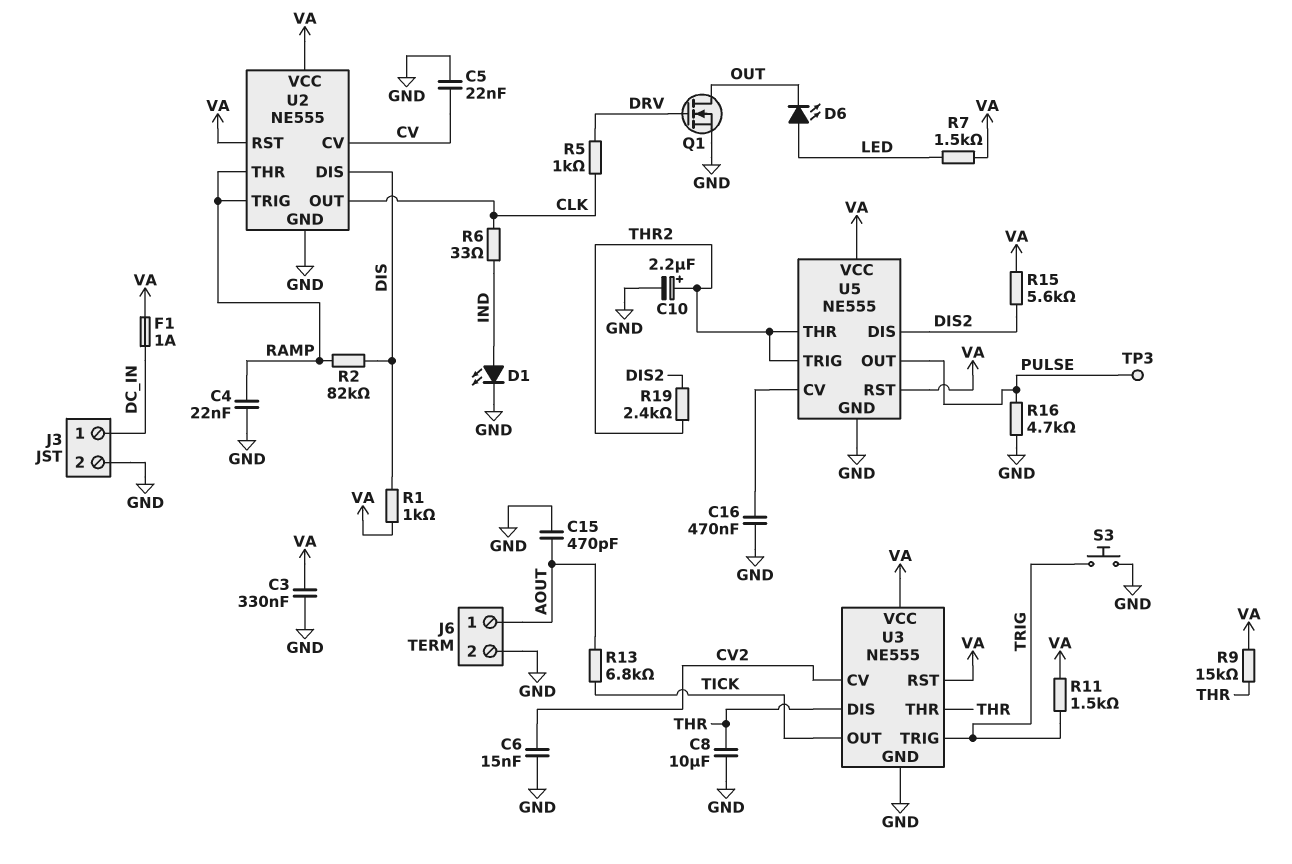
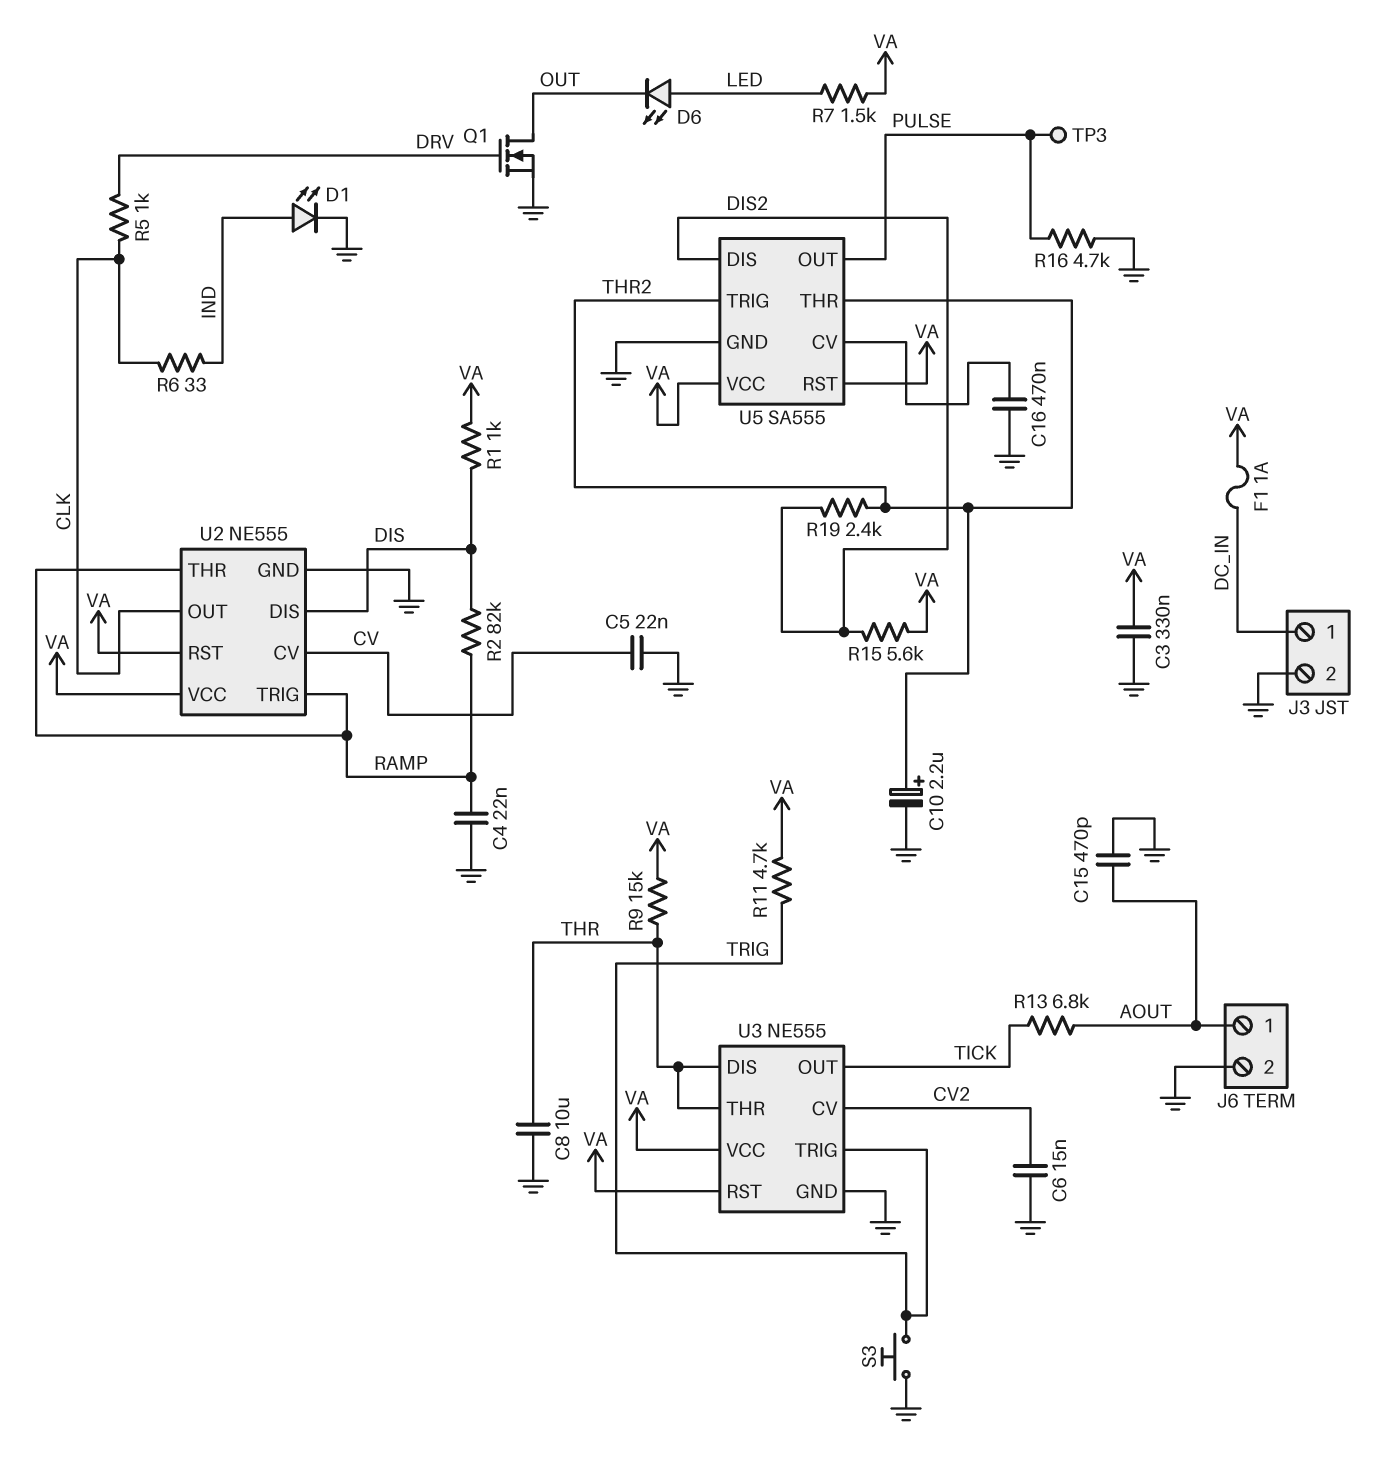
R11: 1.5k (TRIG, VA) -> 4.7k (TRIG, VA)
U5: NE555 -> SA555

